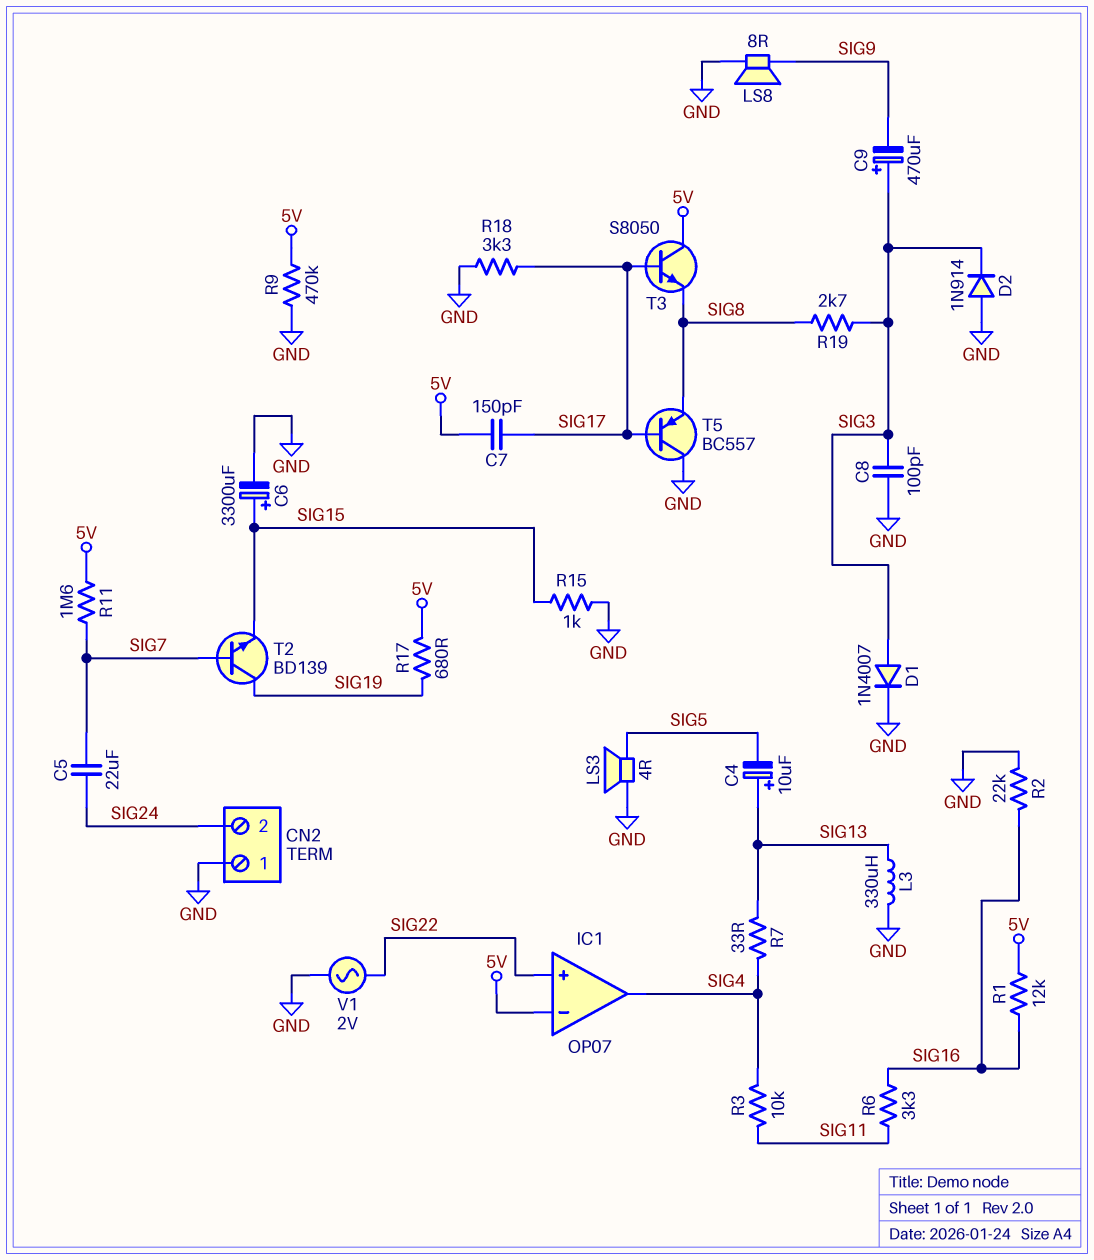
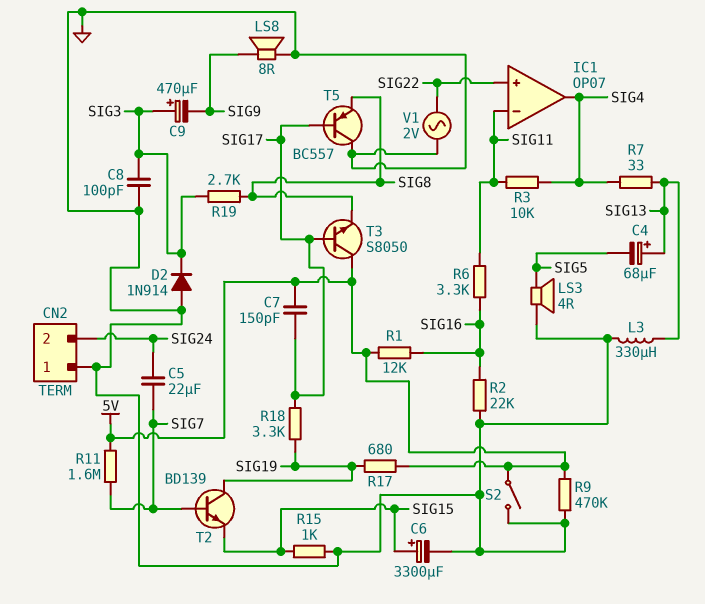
C4: 10uF (plus SIG13, minus SIG5) -> 68uF (plus SIG13, minus SIG5)
D1: diode 1N4007 (A SIG3, K GND) -> none
IC1 pin in-: 5V -> SIG11
R18: 3.3k (GND, SIG17) -> 3.3k (SIG17, SIG19)
S2: none -> switch (5V, GND)

